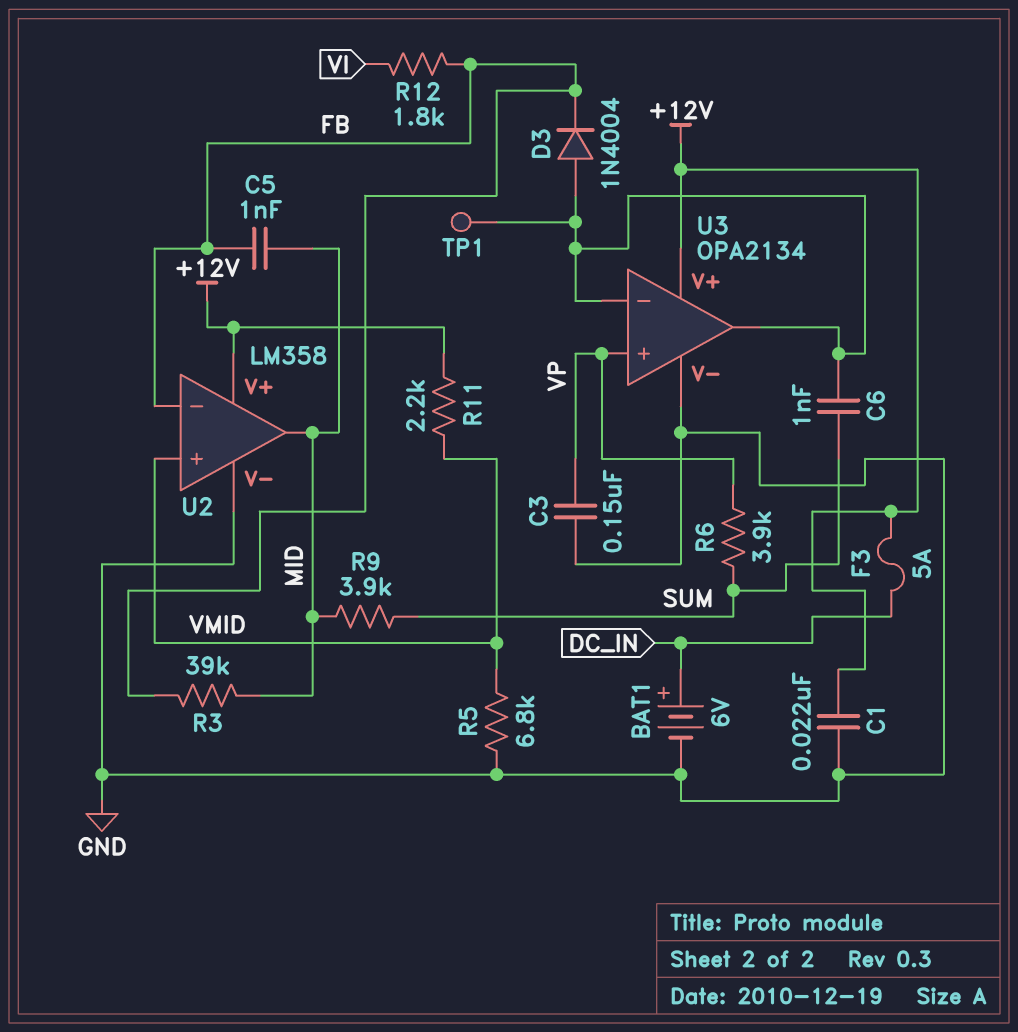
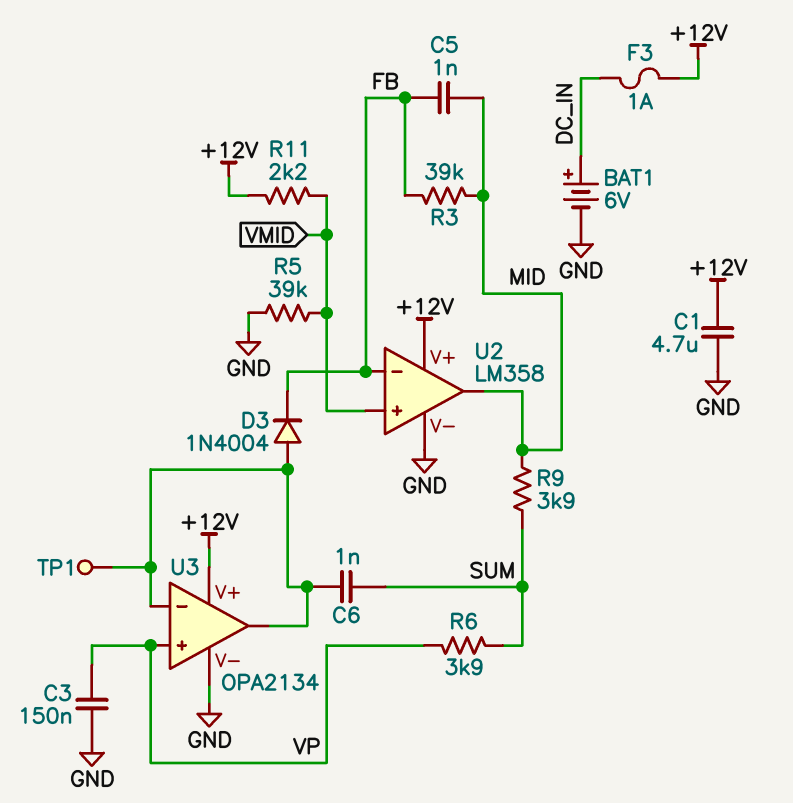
C1: 22nF (+12V, GND) -> 4.7uF (+12V, GND)
F3: 5A (+12V, DC_IN) -> 1A (+12V, DC_IN)
R5: 6.8k (GND, VMID) -> 39k (GND, VMID)
R12: 1.8k (FB, VI) -> none

